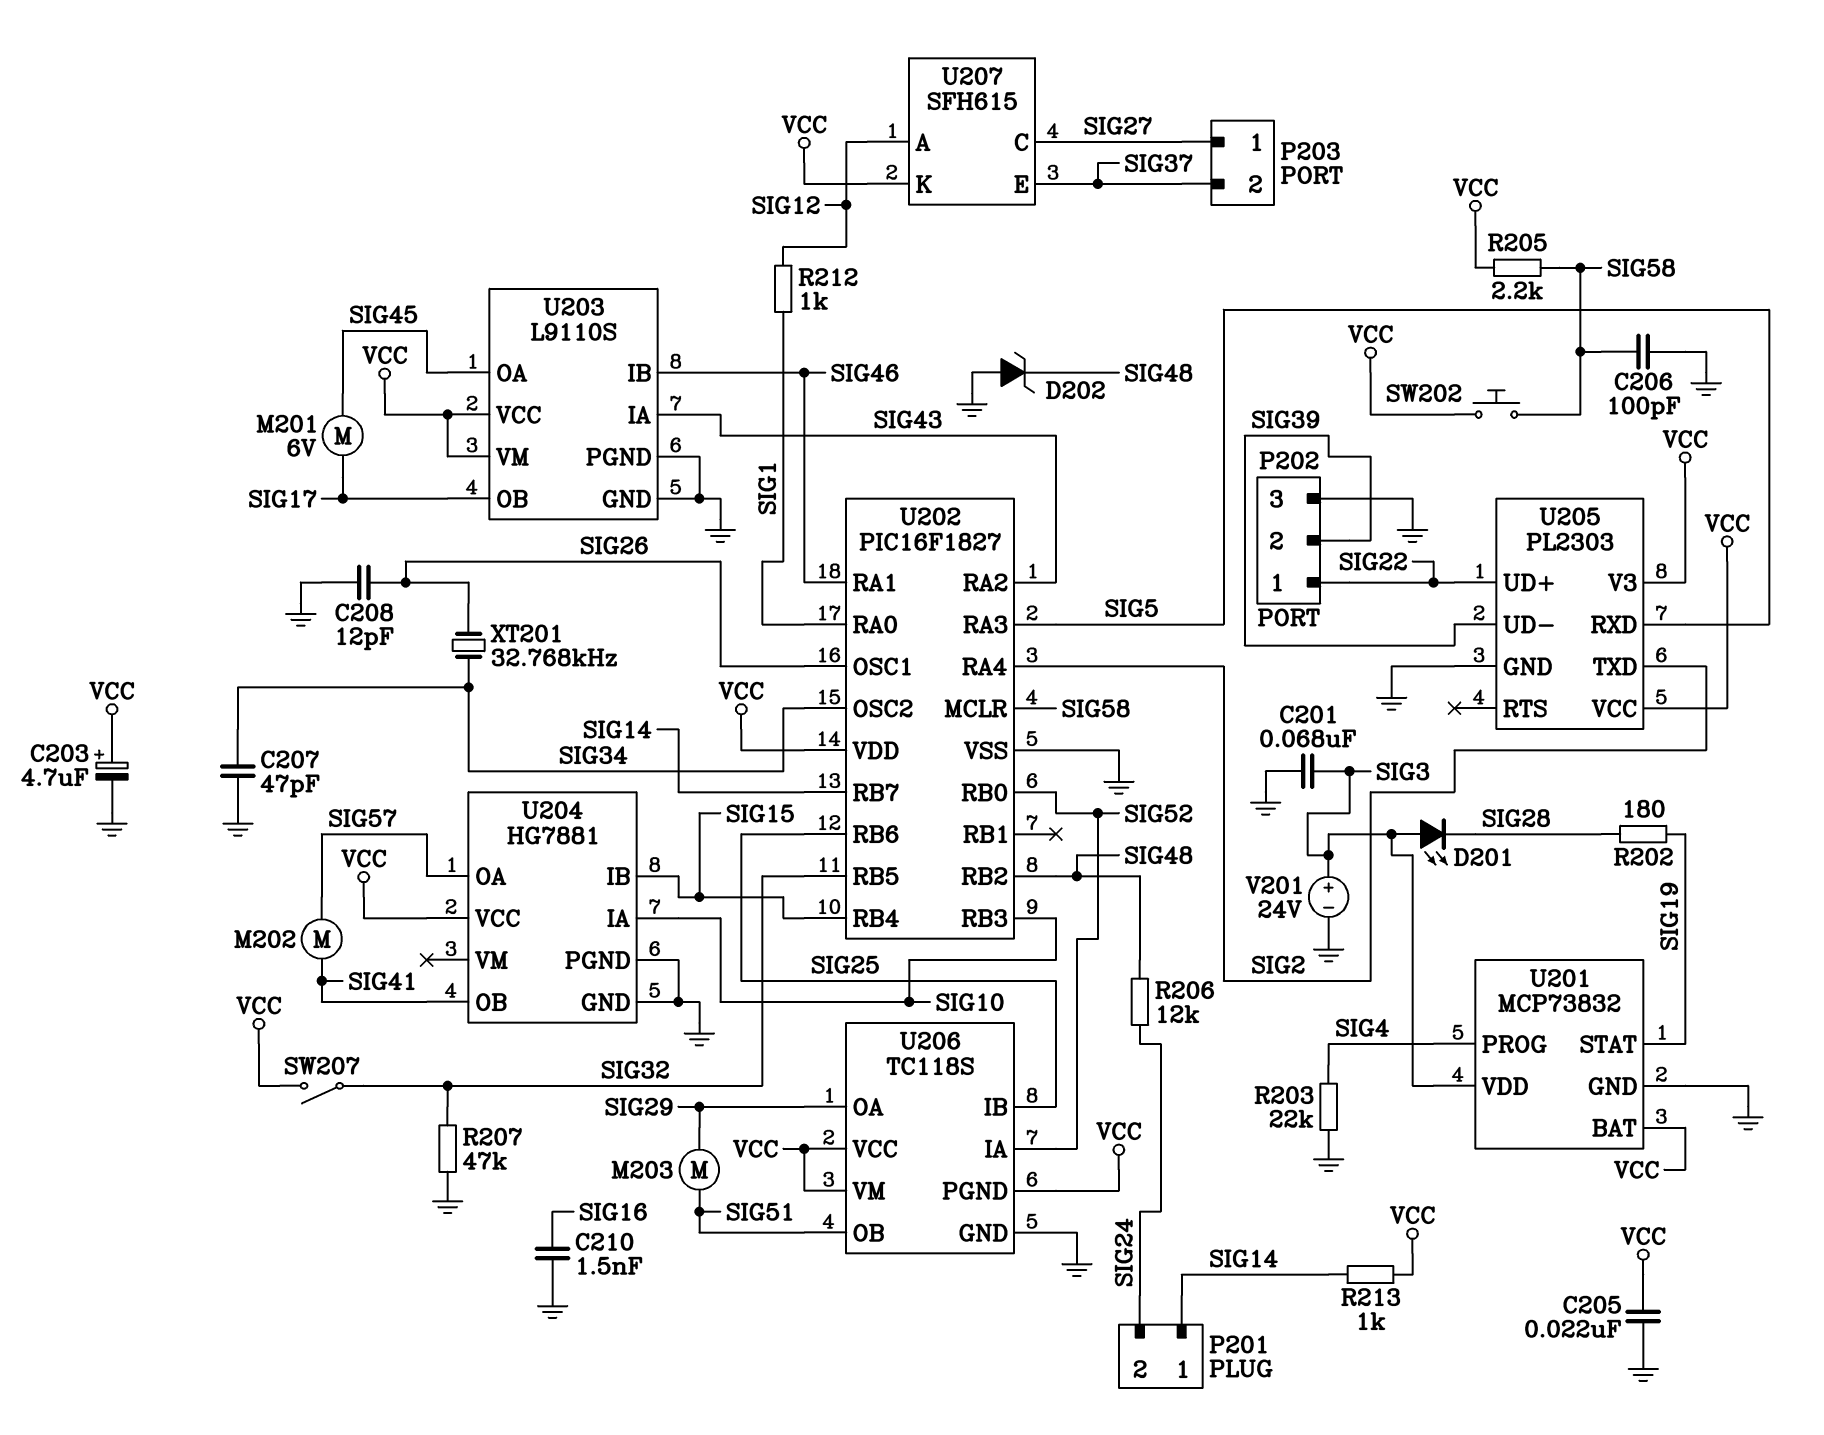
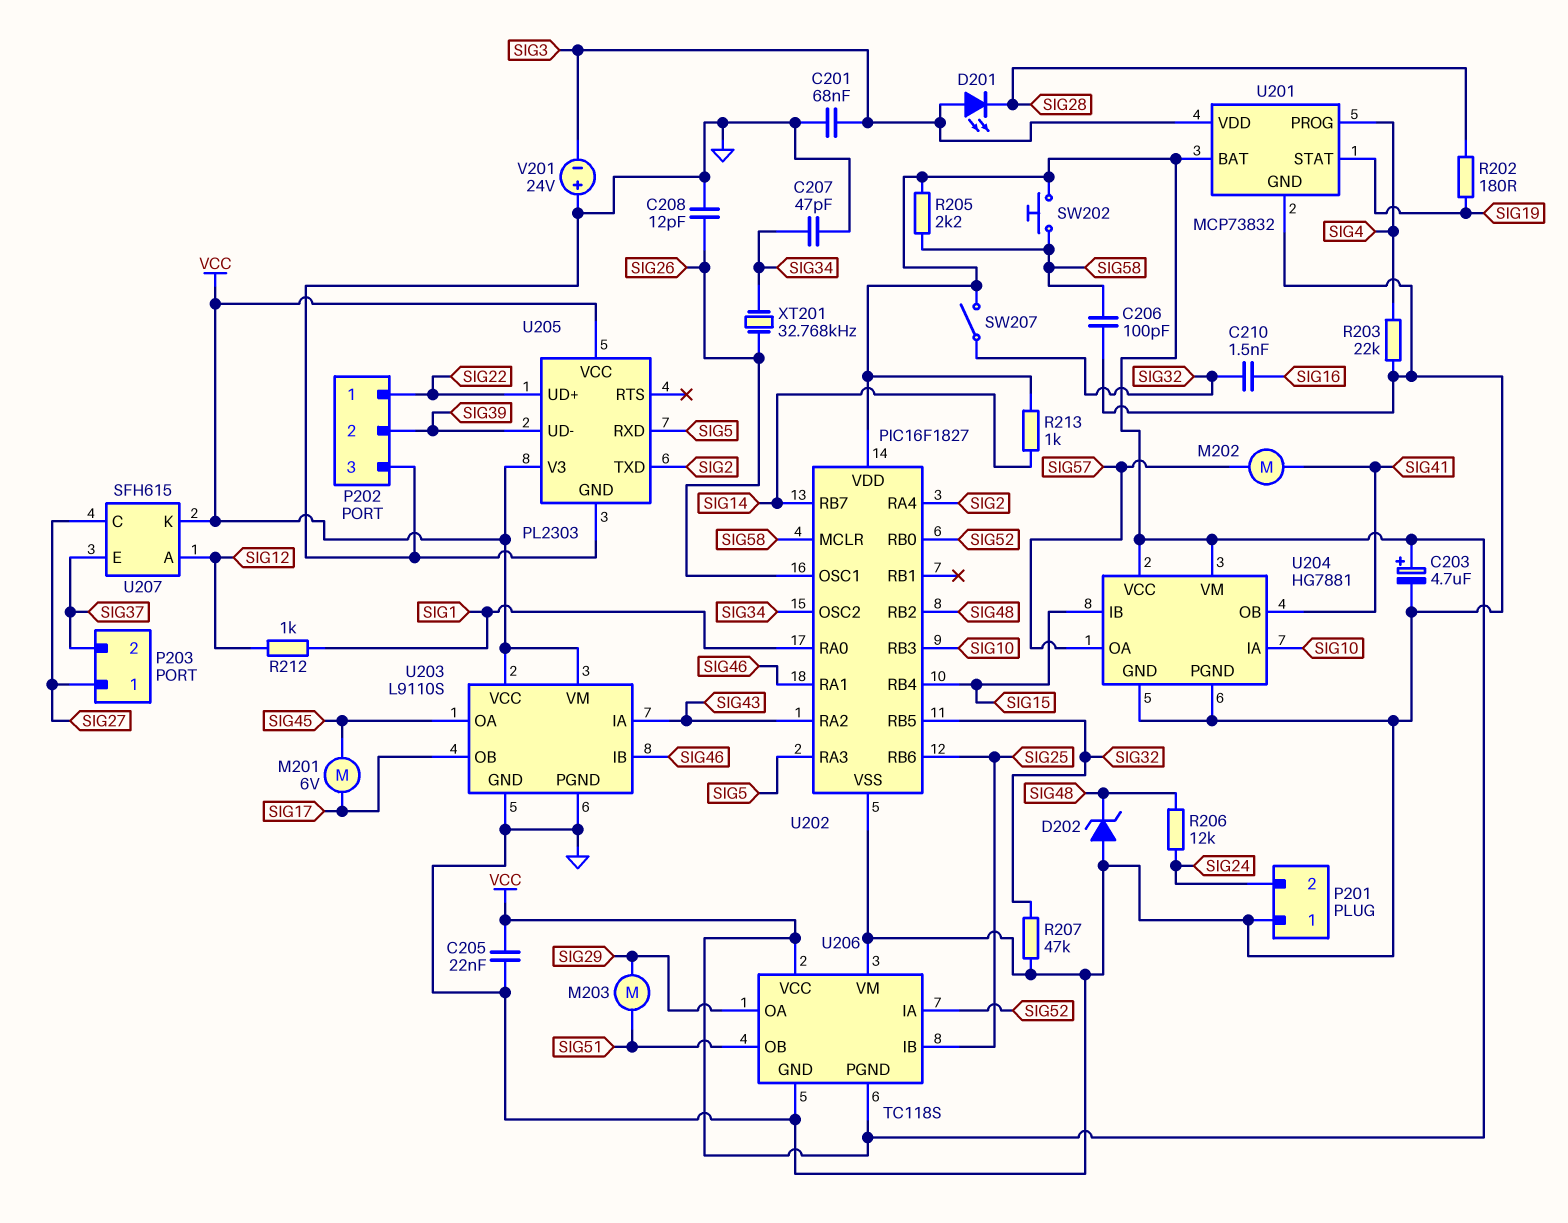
C210: 1.5nF (GND, SIG16) -> 1.5nF (SIG16, SIG32)
P201 pin 1: SIG14 -> GND
U204 pin VM: none -> VCC
U206 pin VM: VCC -> GND
V201: 24V (plus SIG3, minus GND) -> 24V (plus GND, minus SIG3)

